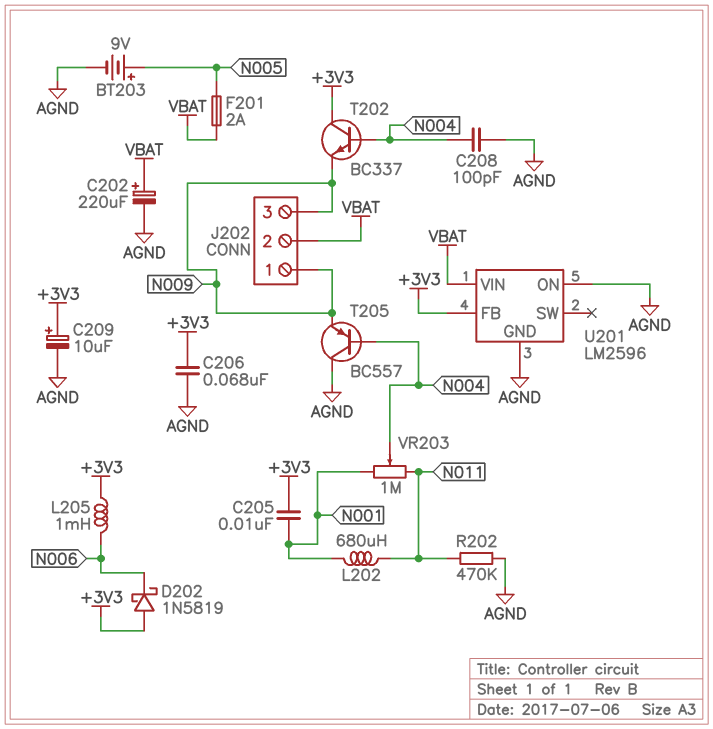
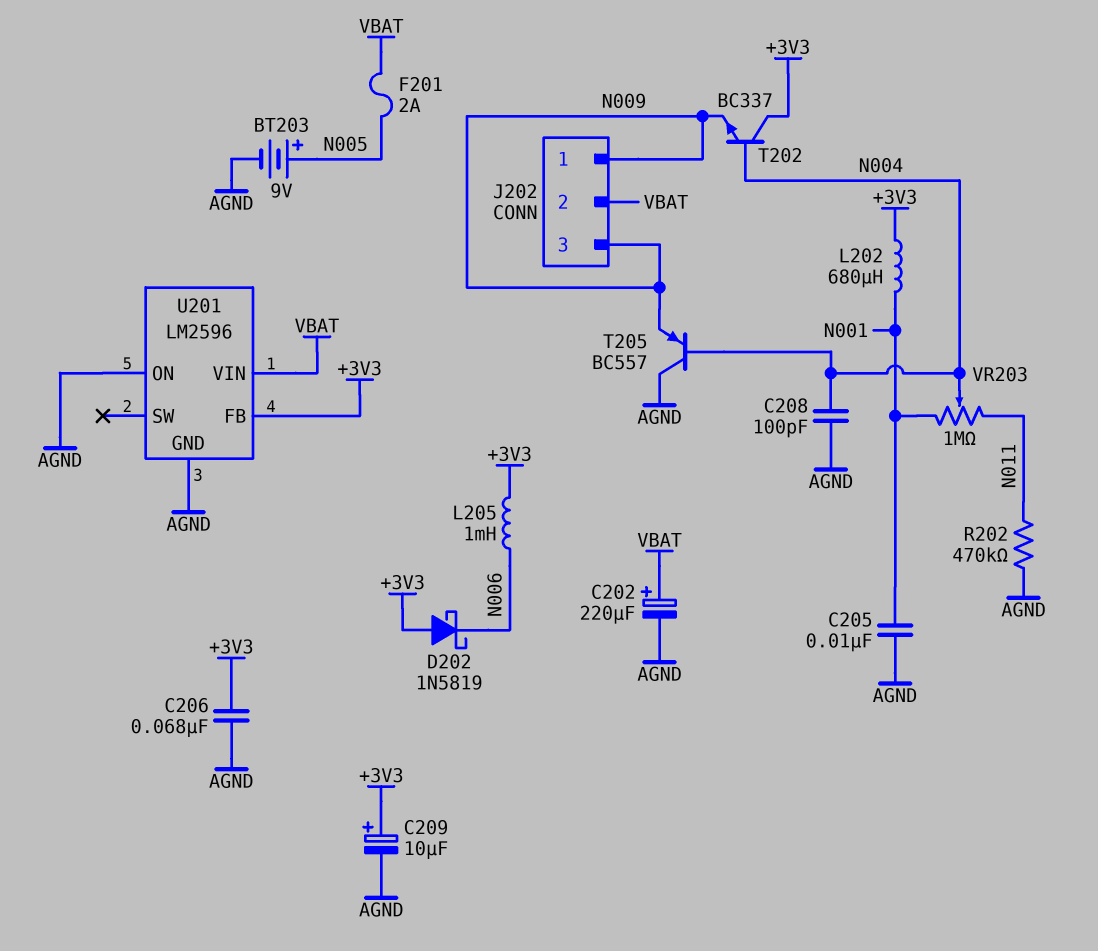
C205: 10nF (+3V3, N001) -> 10nF (AGND, N001)
L202: 680uH (N001, N011) -> 680uH (+3V3, N001)

